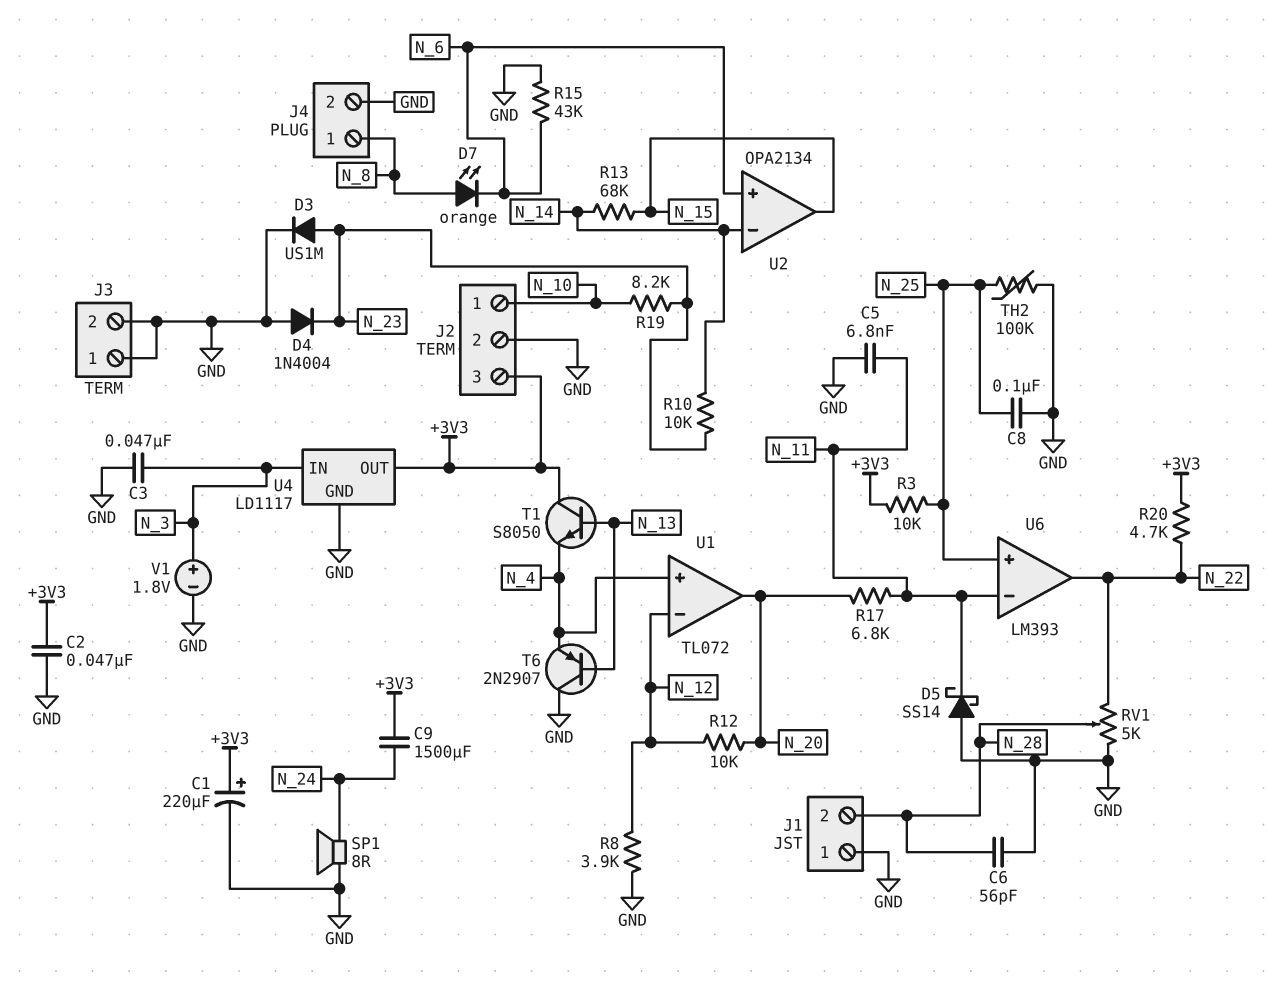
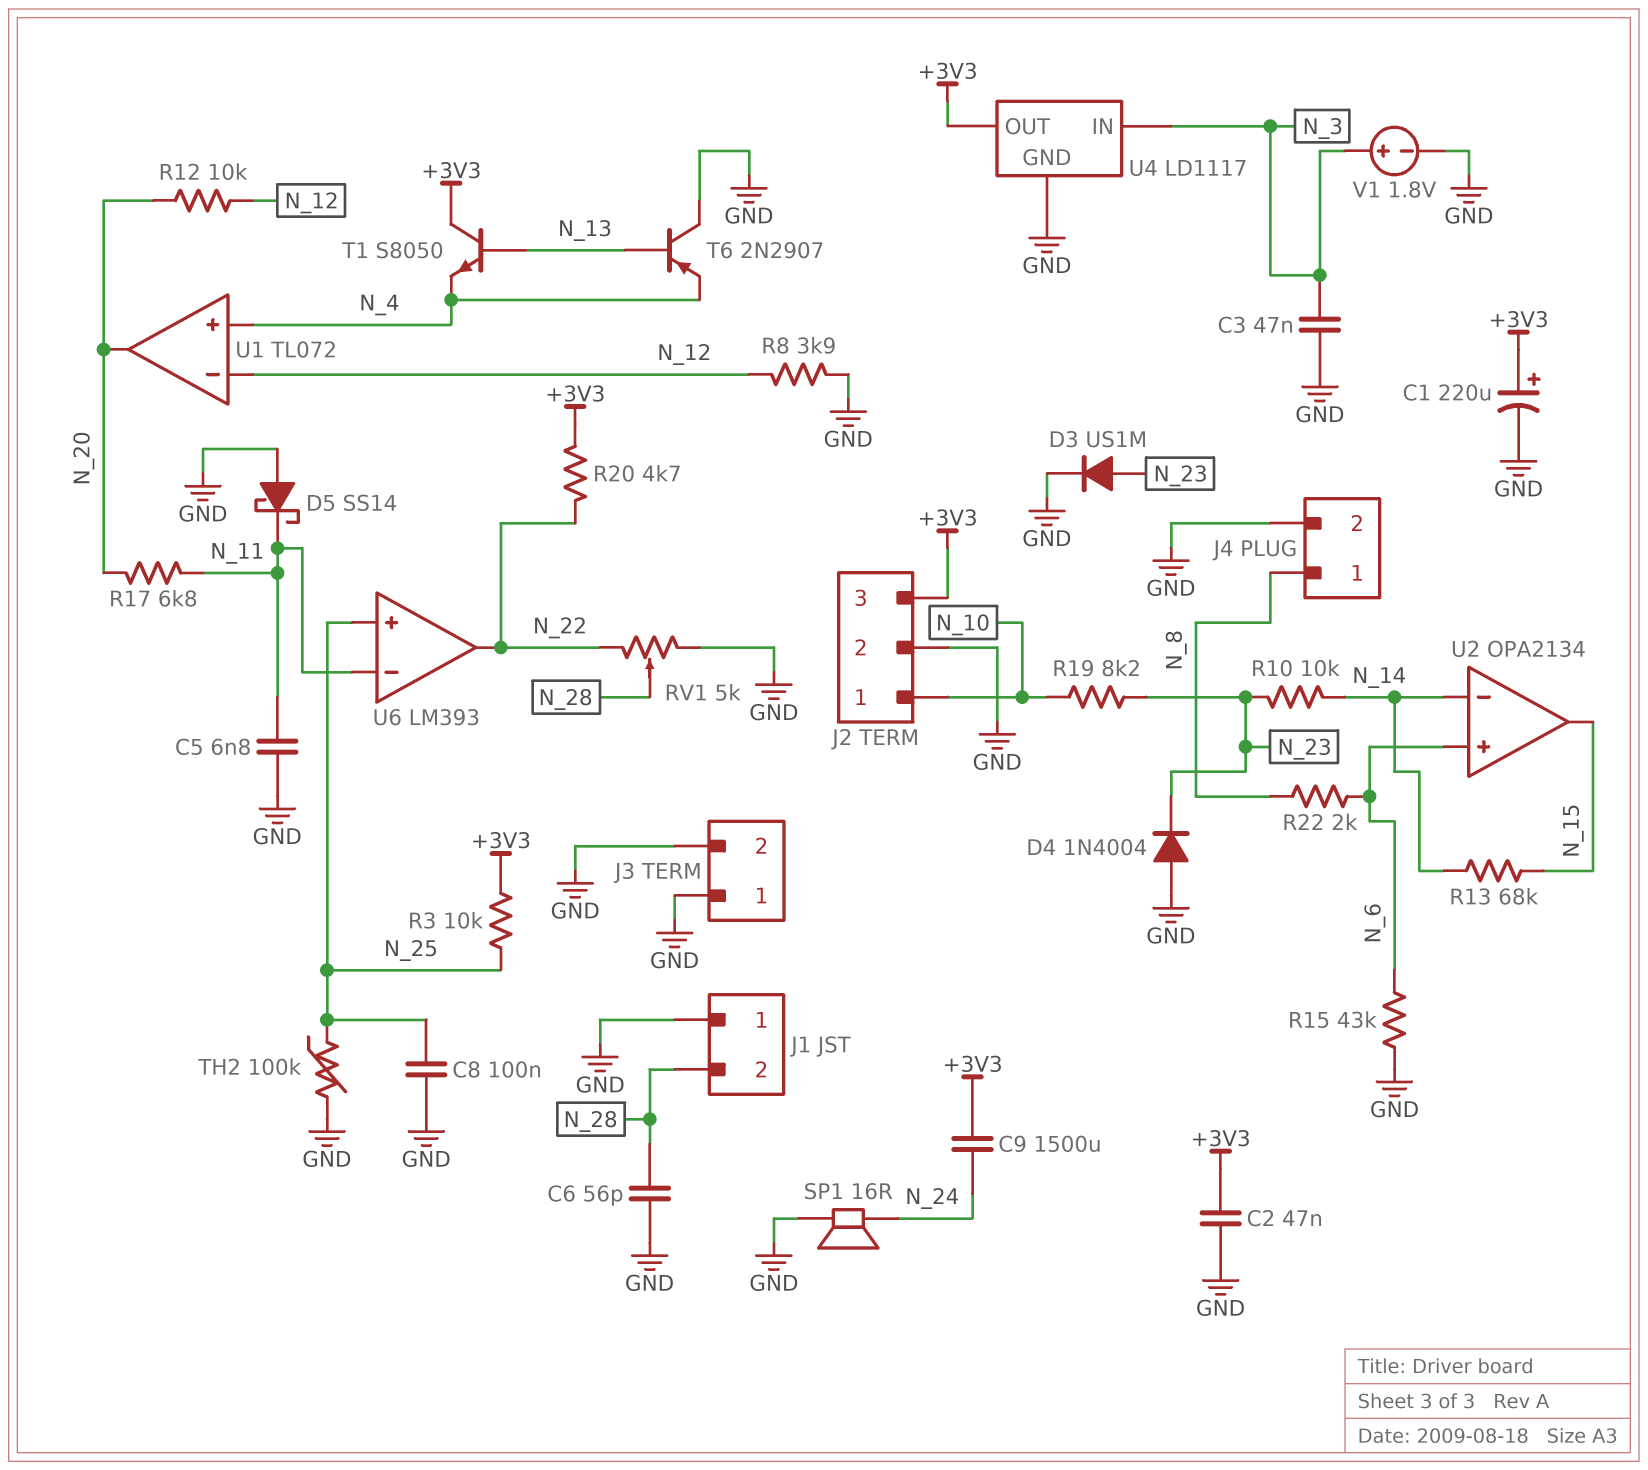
D7: LED orange (A N_8, K N_6) -> none
R22: none -> 2k (N_6, N_8)
SP1: speaker 8R (GND, N_24) -> speaker 16R (GND, N_24)

